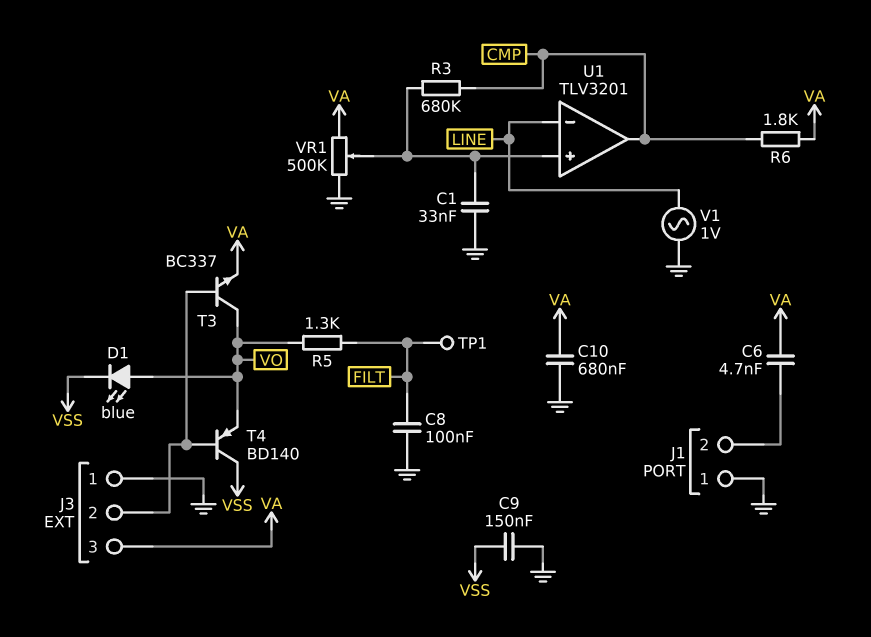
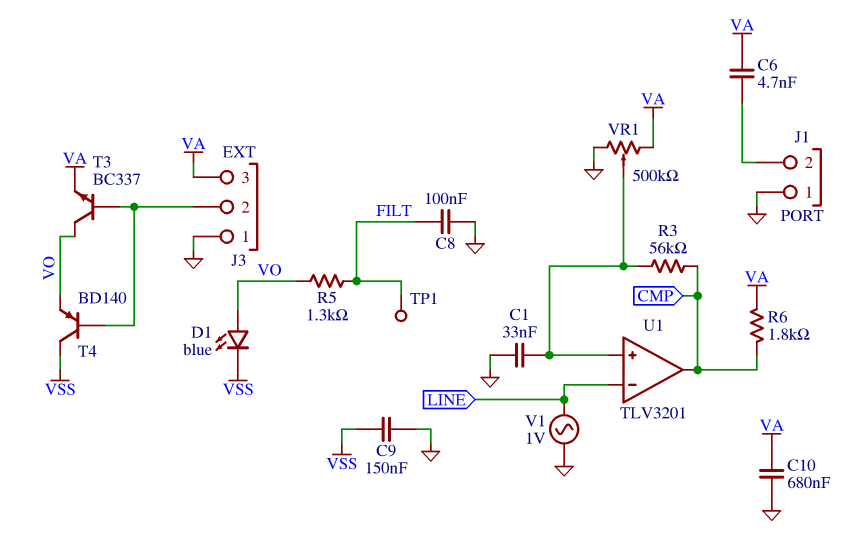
R3: 680k (CMP, U1/in+) -> 56k (CMP, U1/in+)

